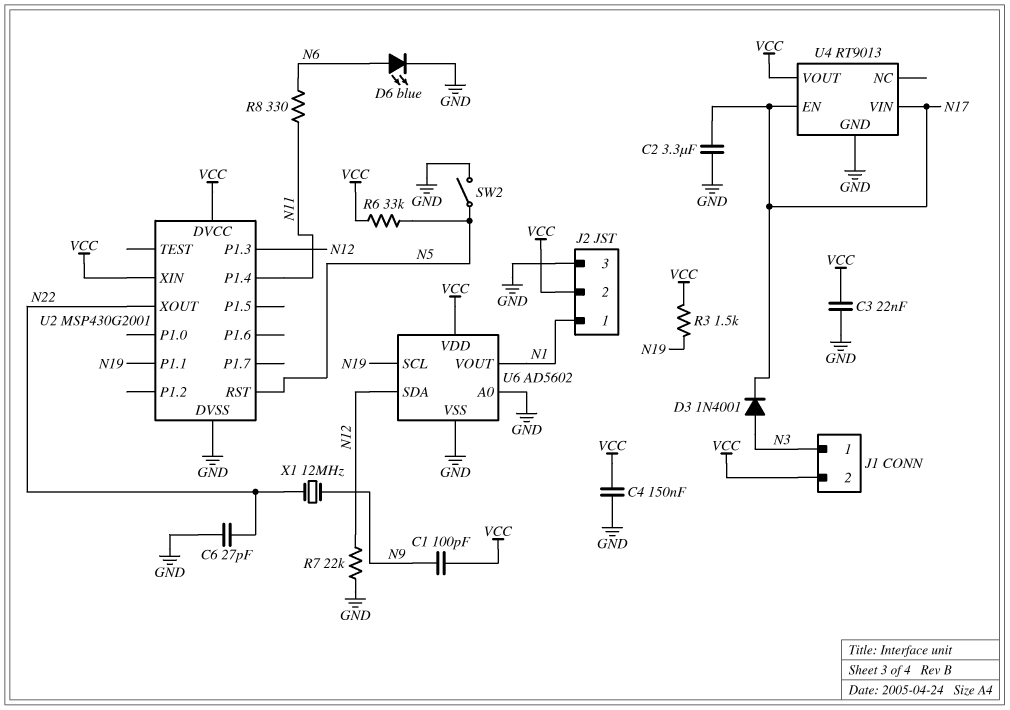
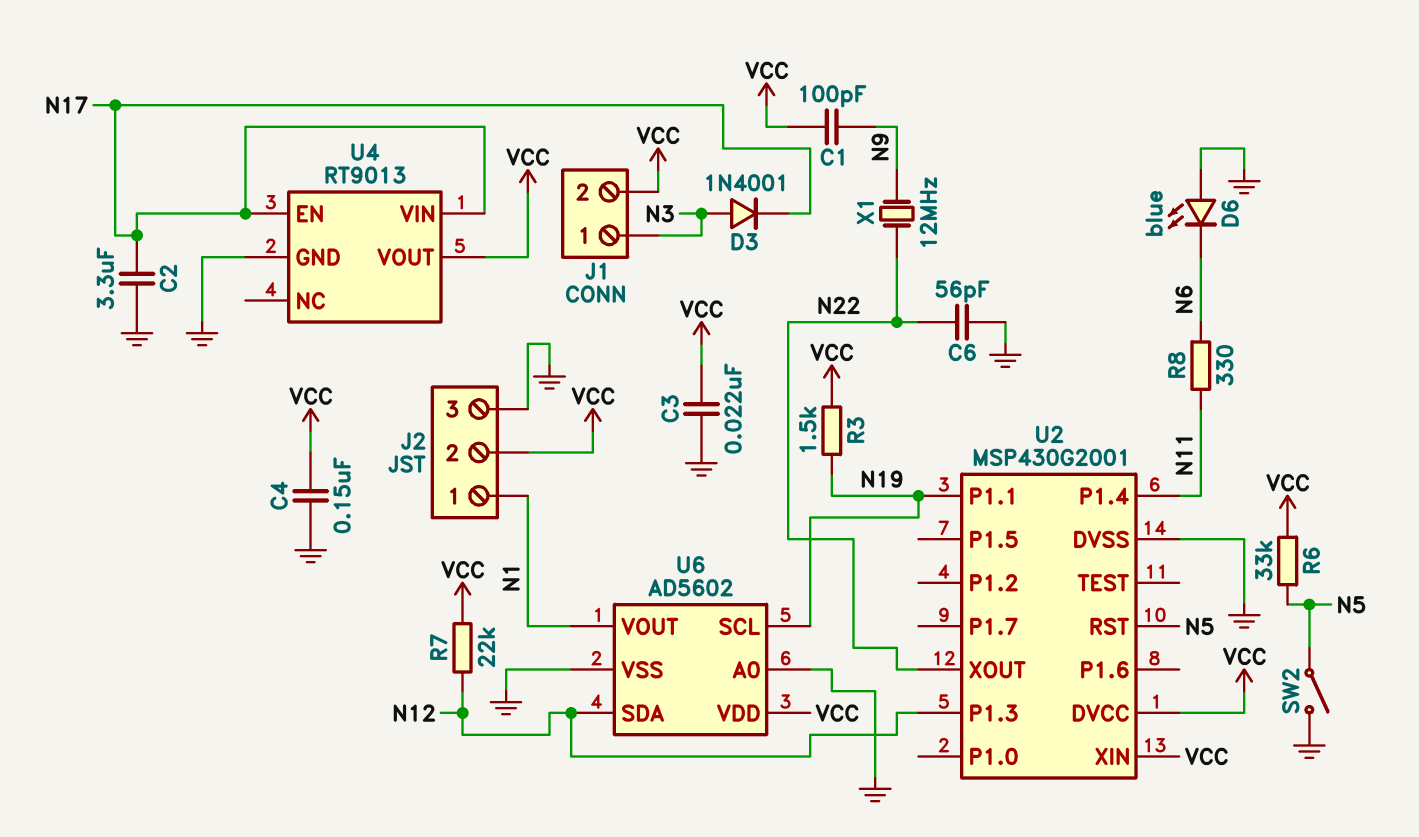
C6: 27pF (GND, N22) -> 56pF (GND, N22)
D6: LED blue (A N6, K GND) -> LED blue (A GND, K N6)
R7: 22k (GND, N12) -> 22k (N12, VCC)

